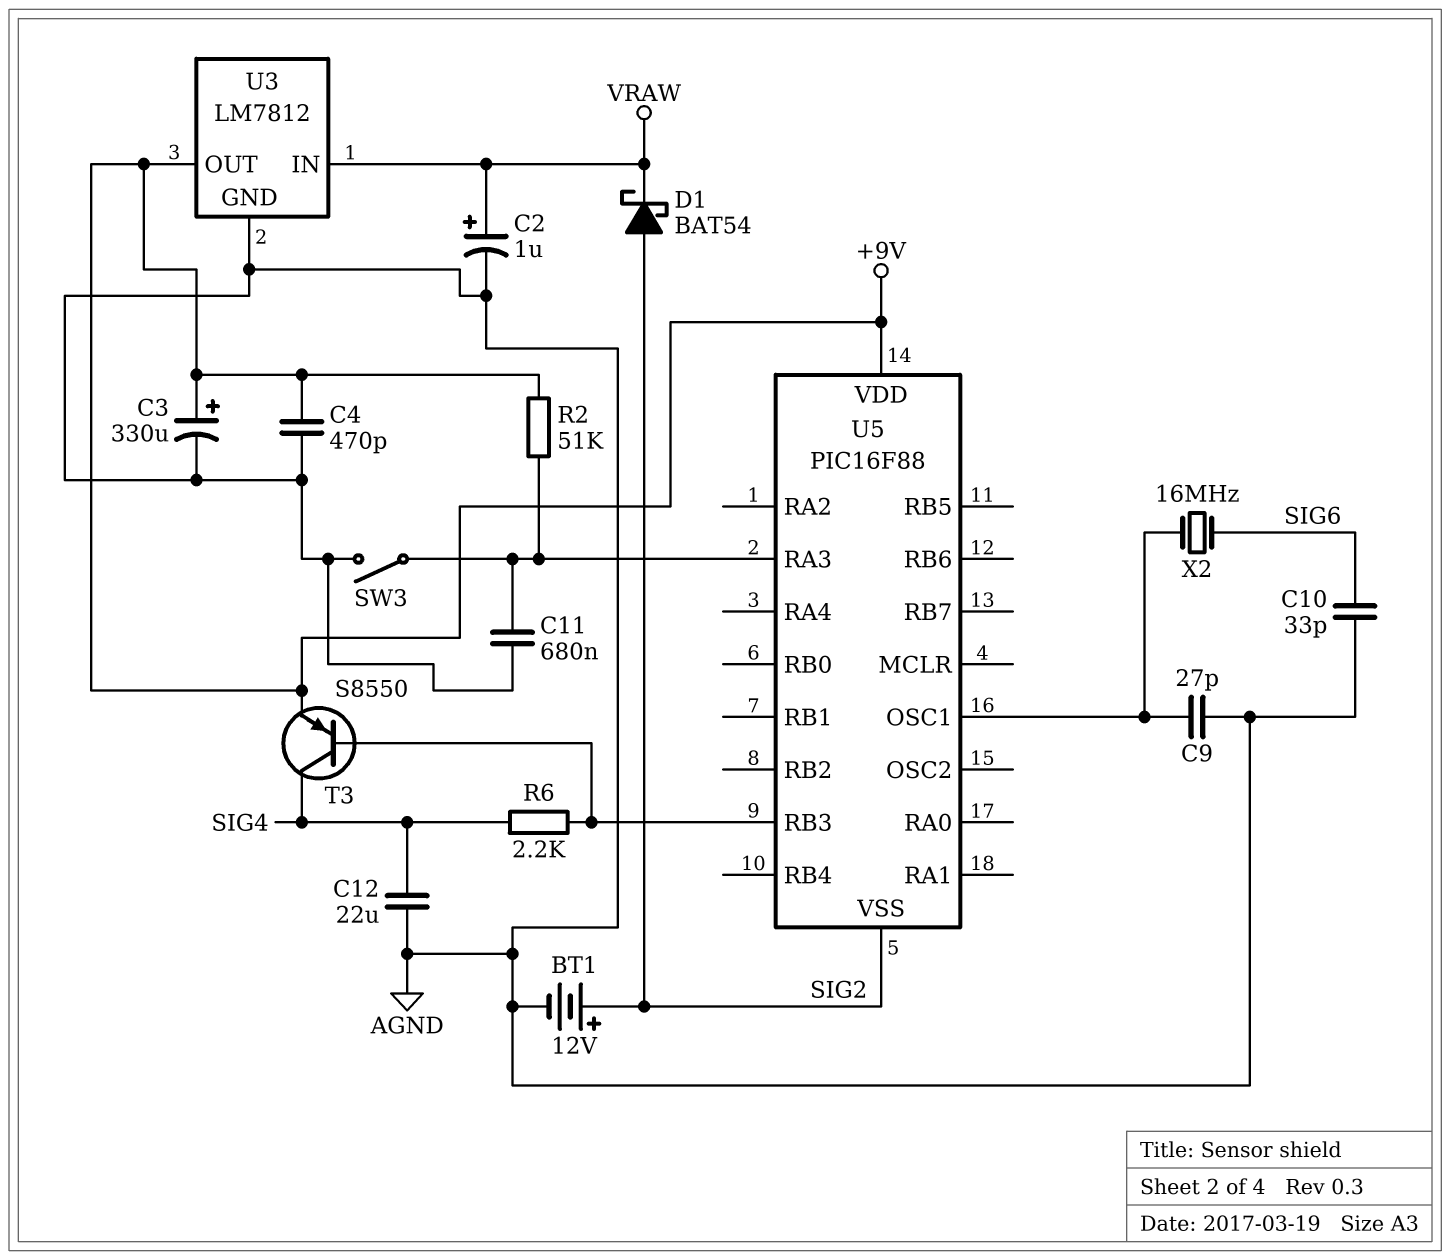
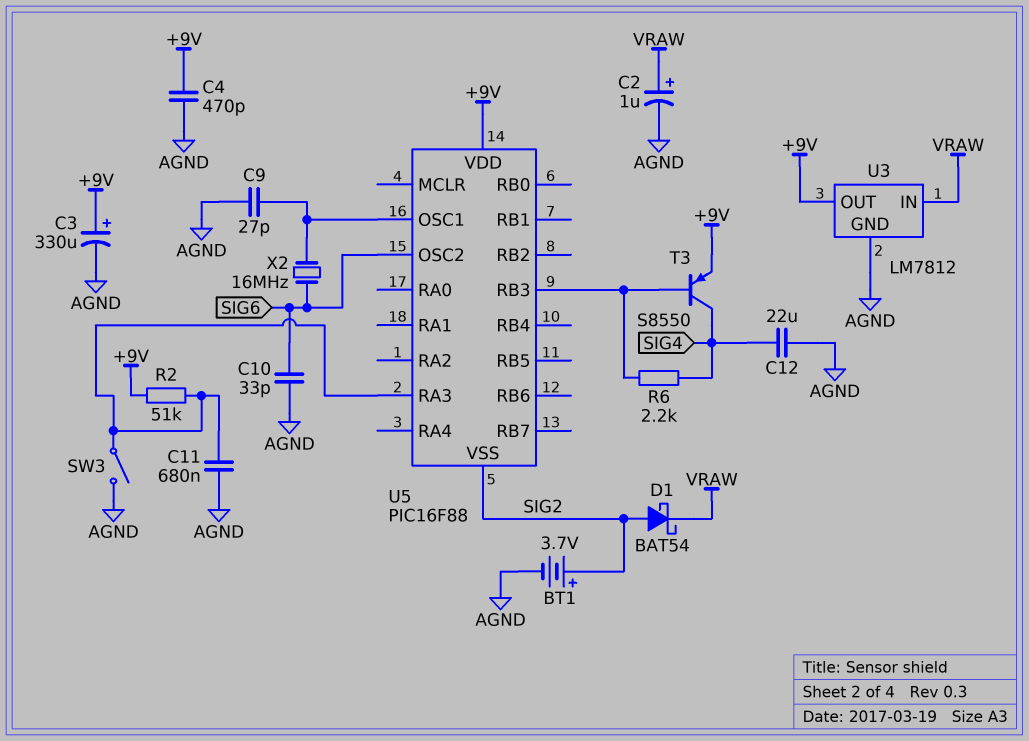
BT1: 12V (plus SIG2, minus AGND) -> 3.7V (plus SIG2, minus AGND)
U5 pin OSC2: none -> SIG6

